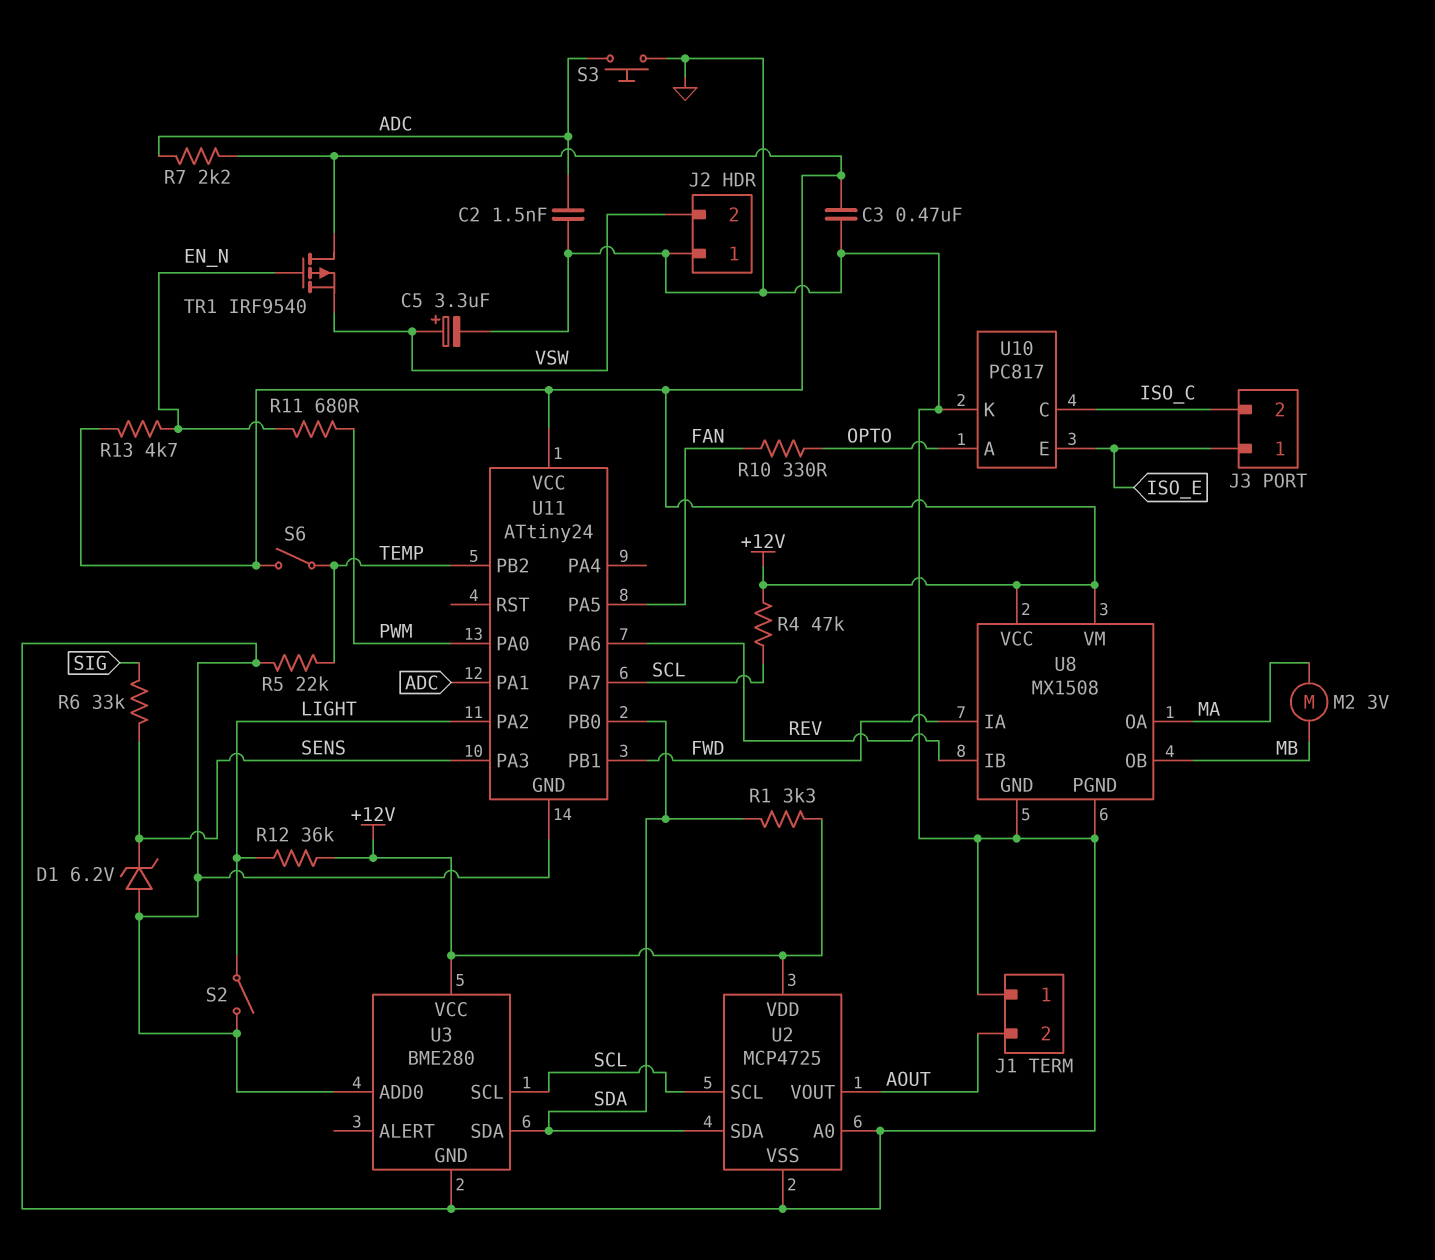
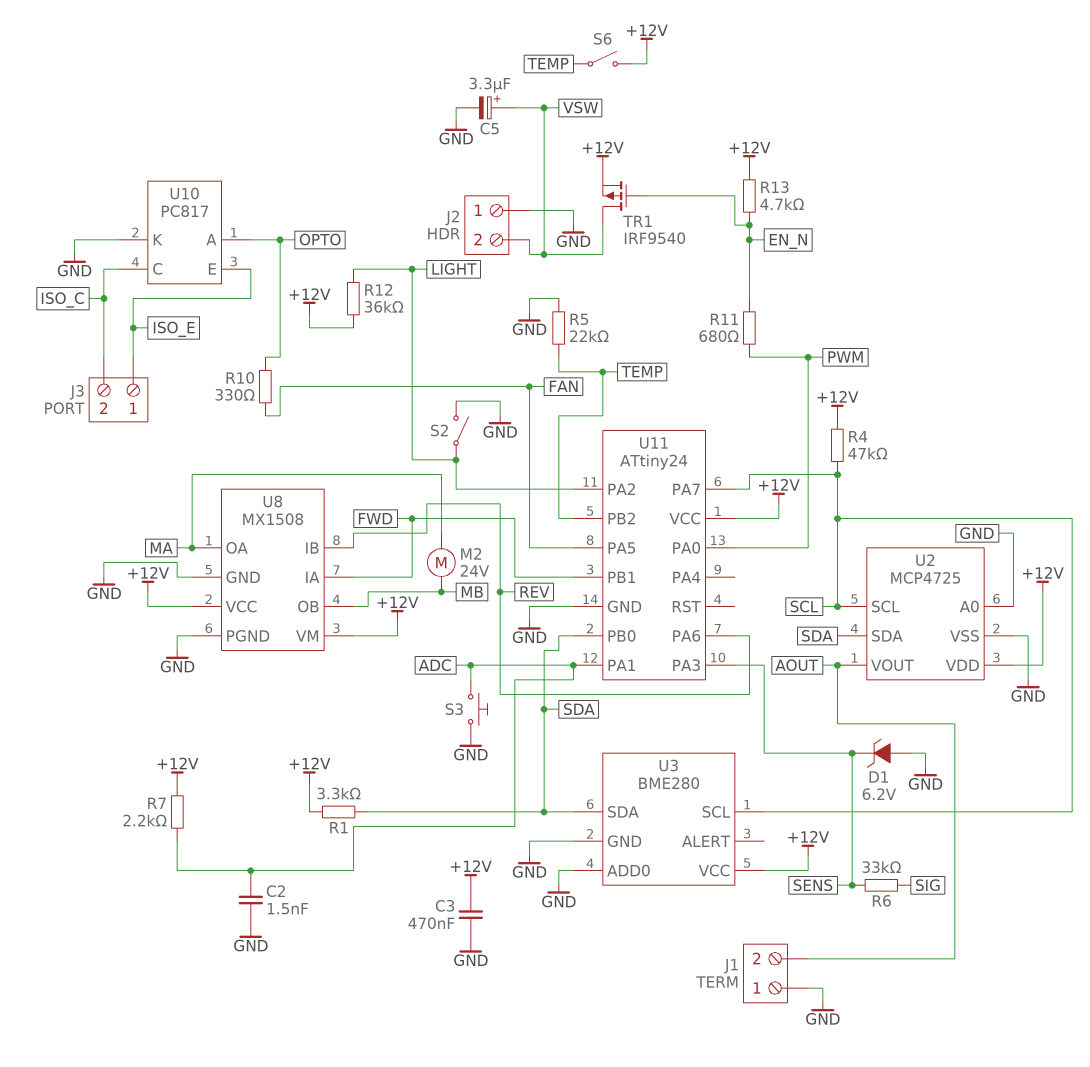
M2: motor 3V (MA, MB) -> motor 24V (MA, MB)
TR1: PMOS IRF9540 (G EN_N, D +12V, S VSW) -> PMOS IRF9540 (G EN_N, D VSW, S +12V)

